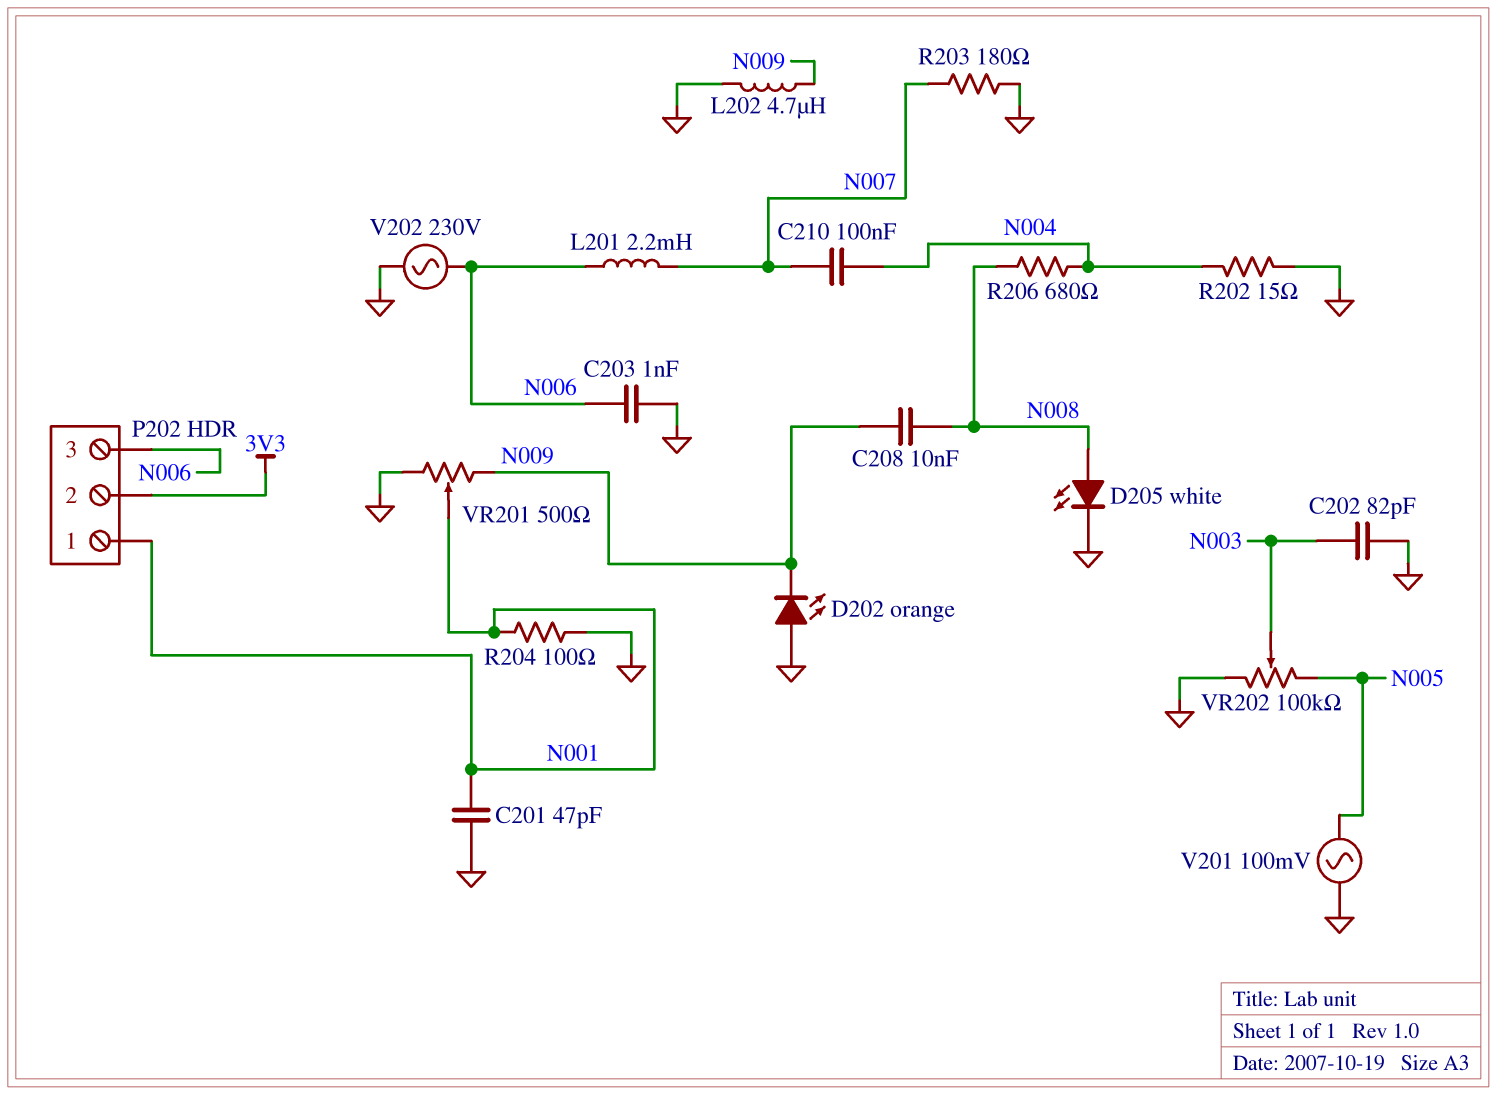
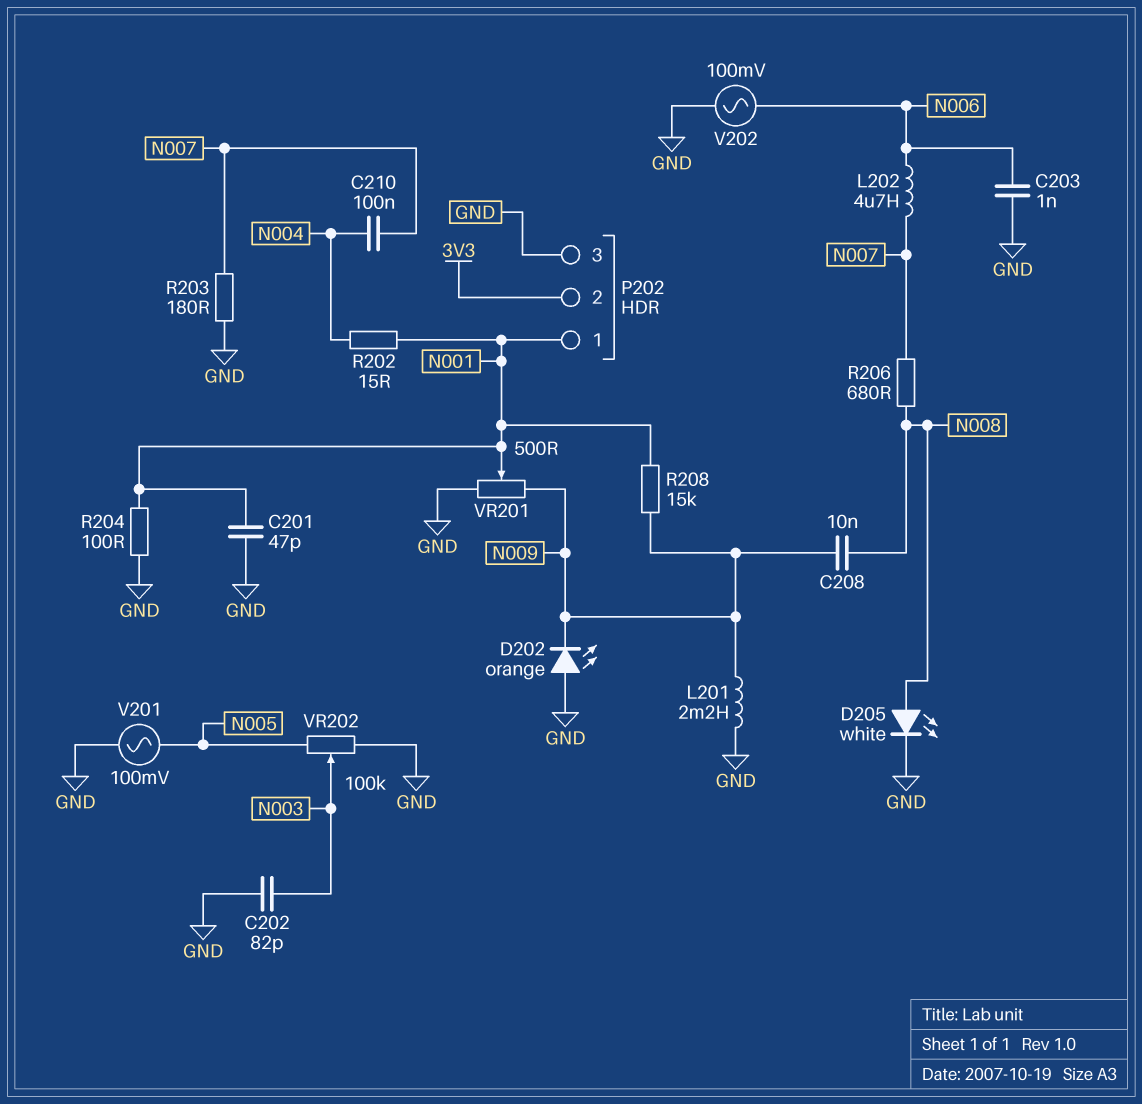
L201: 2.2mH (N006, N007) -> 2.2mH (GND, N009)
L202: 4.7uH (GND, N009) -> 4.7uH (N006, N007)
P202 pin 3: N006 -> GND
R202: 15 (GND, N004) -> 15 (N001, N004)
R206: 680 (N004, N008) -> 680 (N007, N008)
R208: none -> 15k (N001, N009)
V202: AC 230V (GND, N006) -> AC 100mV (GND, N006)

